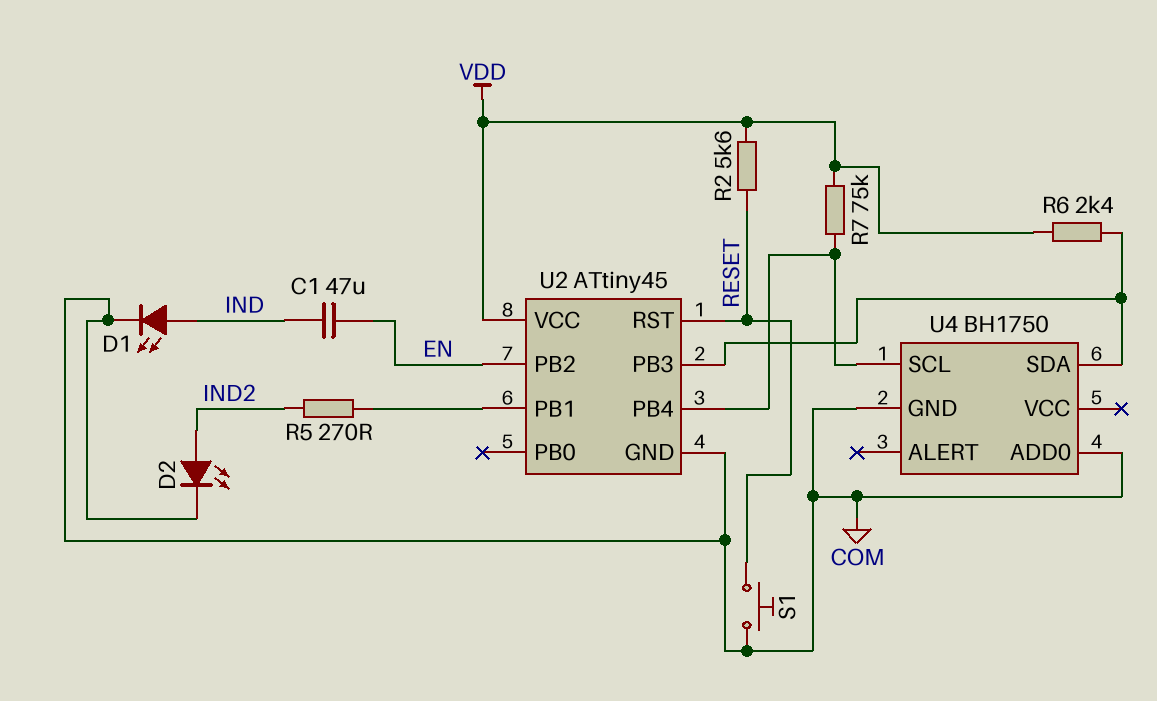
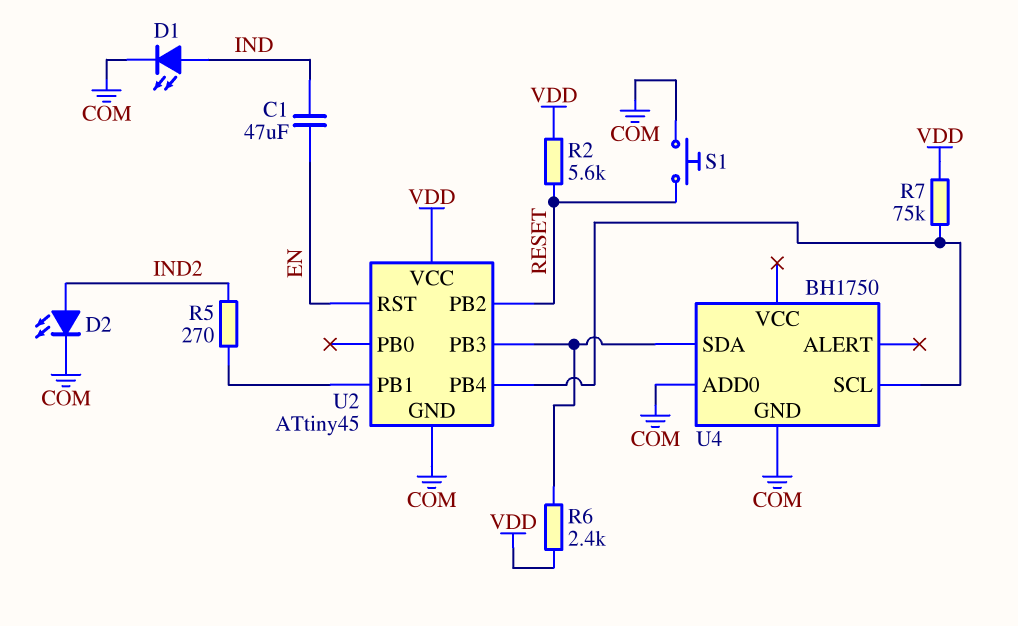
U2 pin PB2: EN -> RESET
U2 pin RST: RESET -> EN

